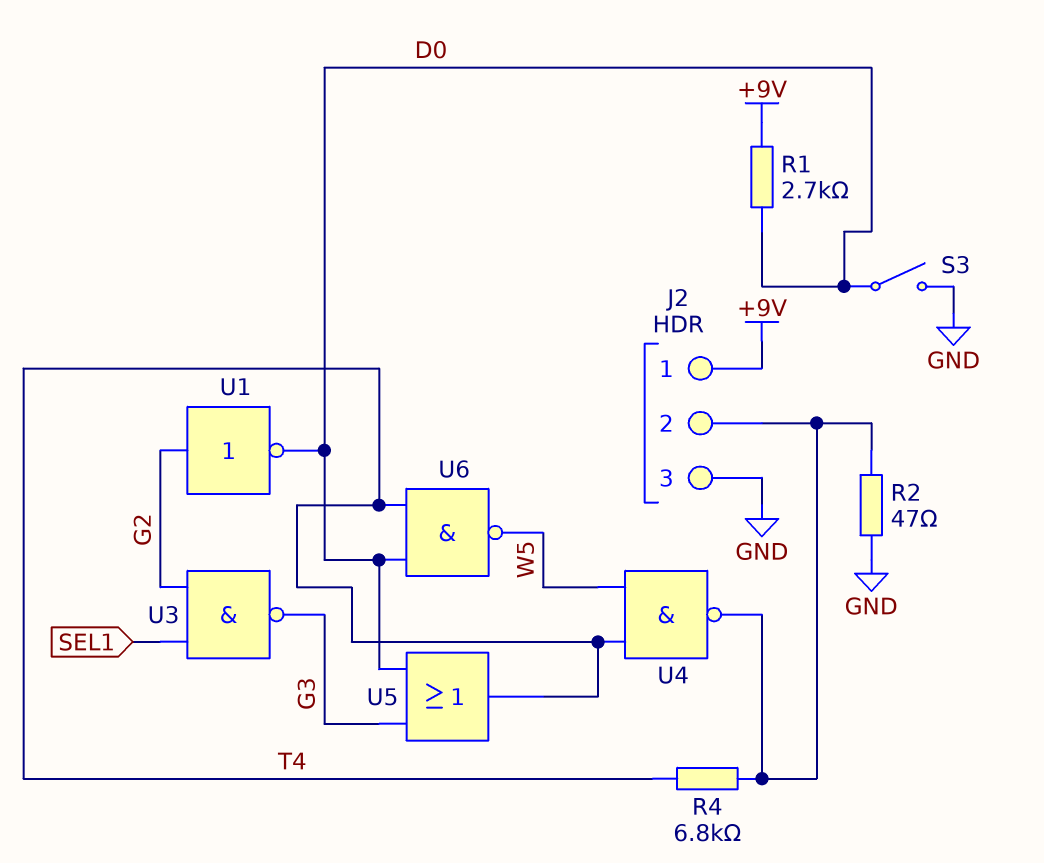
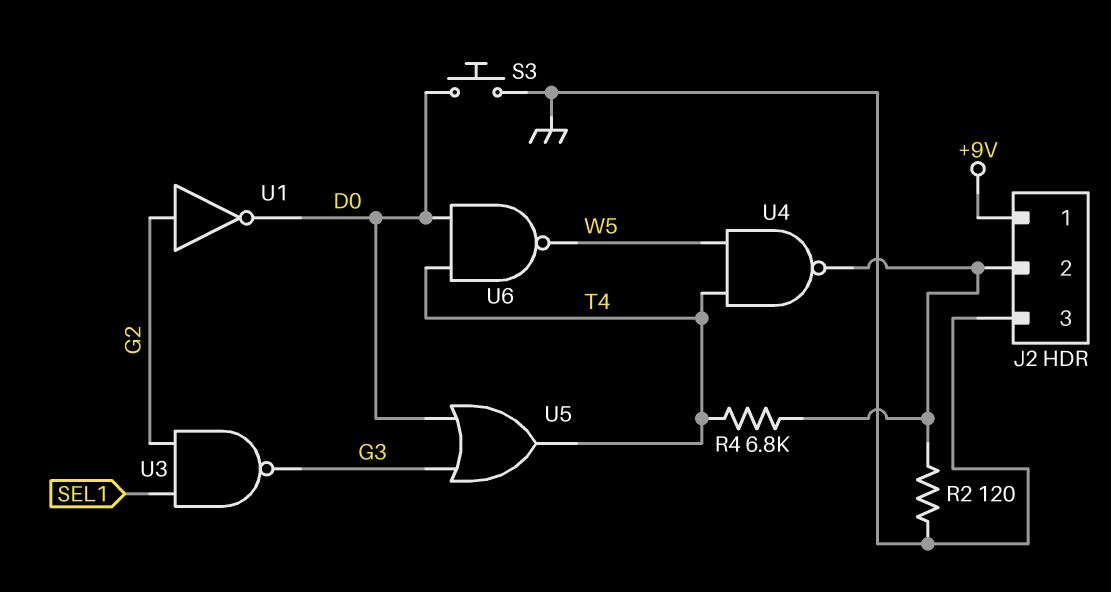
R1: 2.7k (+9V, D0) -> none
R2: 47 (GND, J2/2) -> 120 (GND, J2/2)
S3: switch (D0, GND) -> button (D0, GND)

